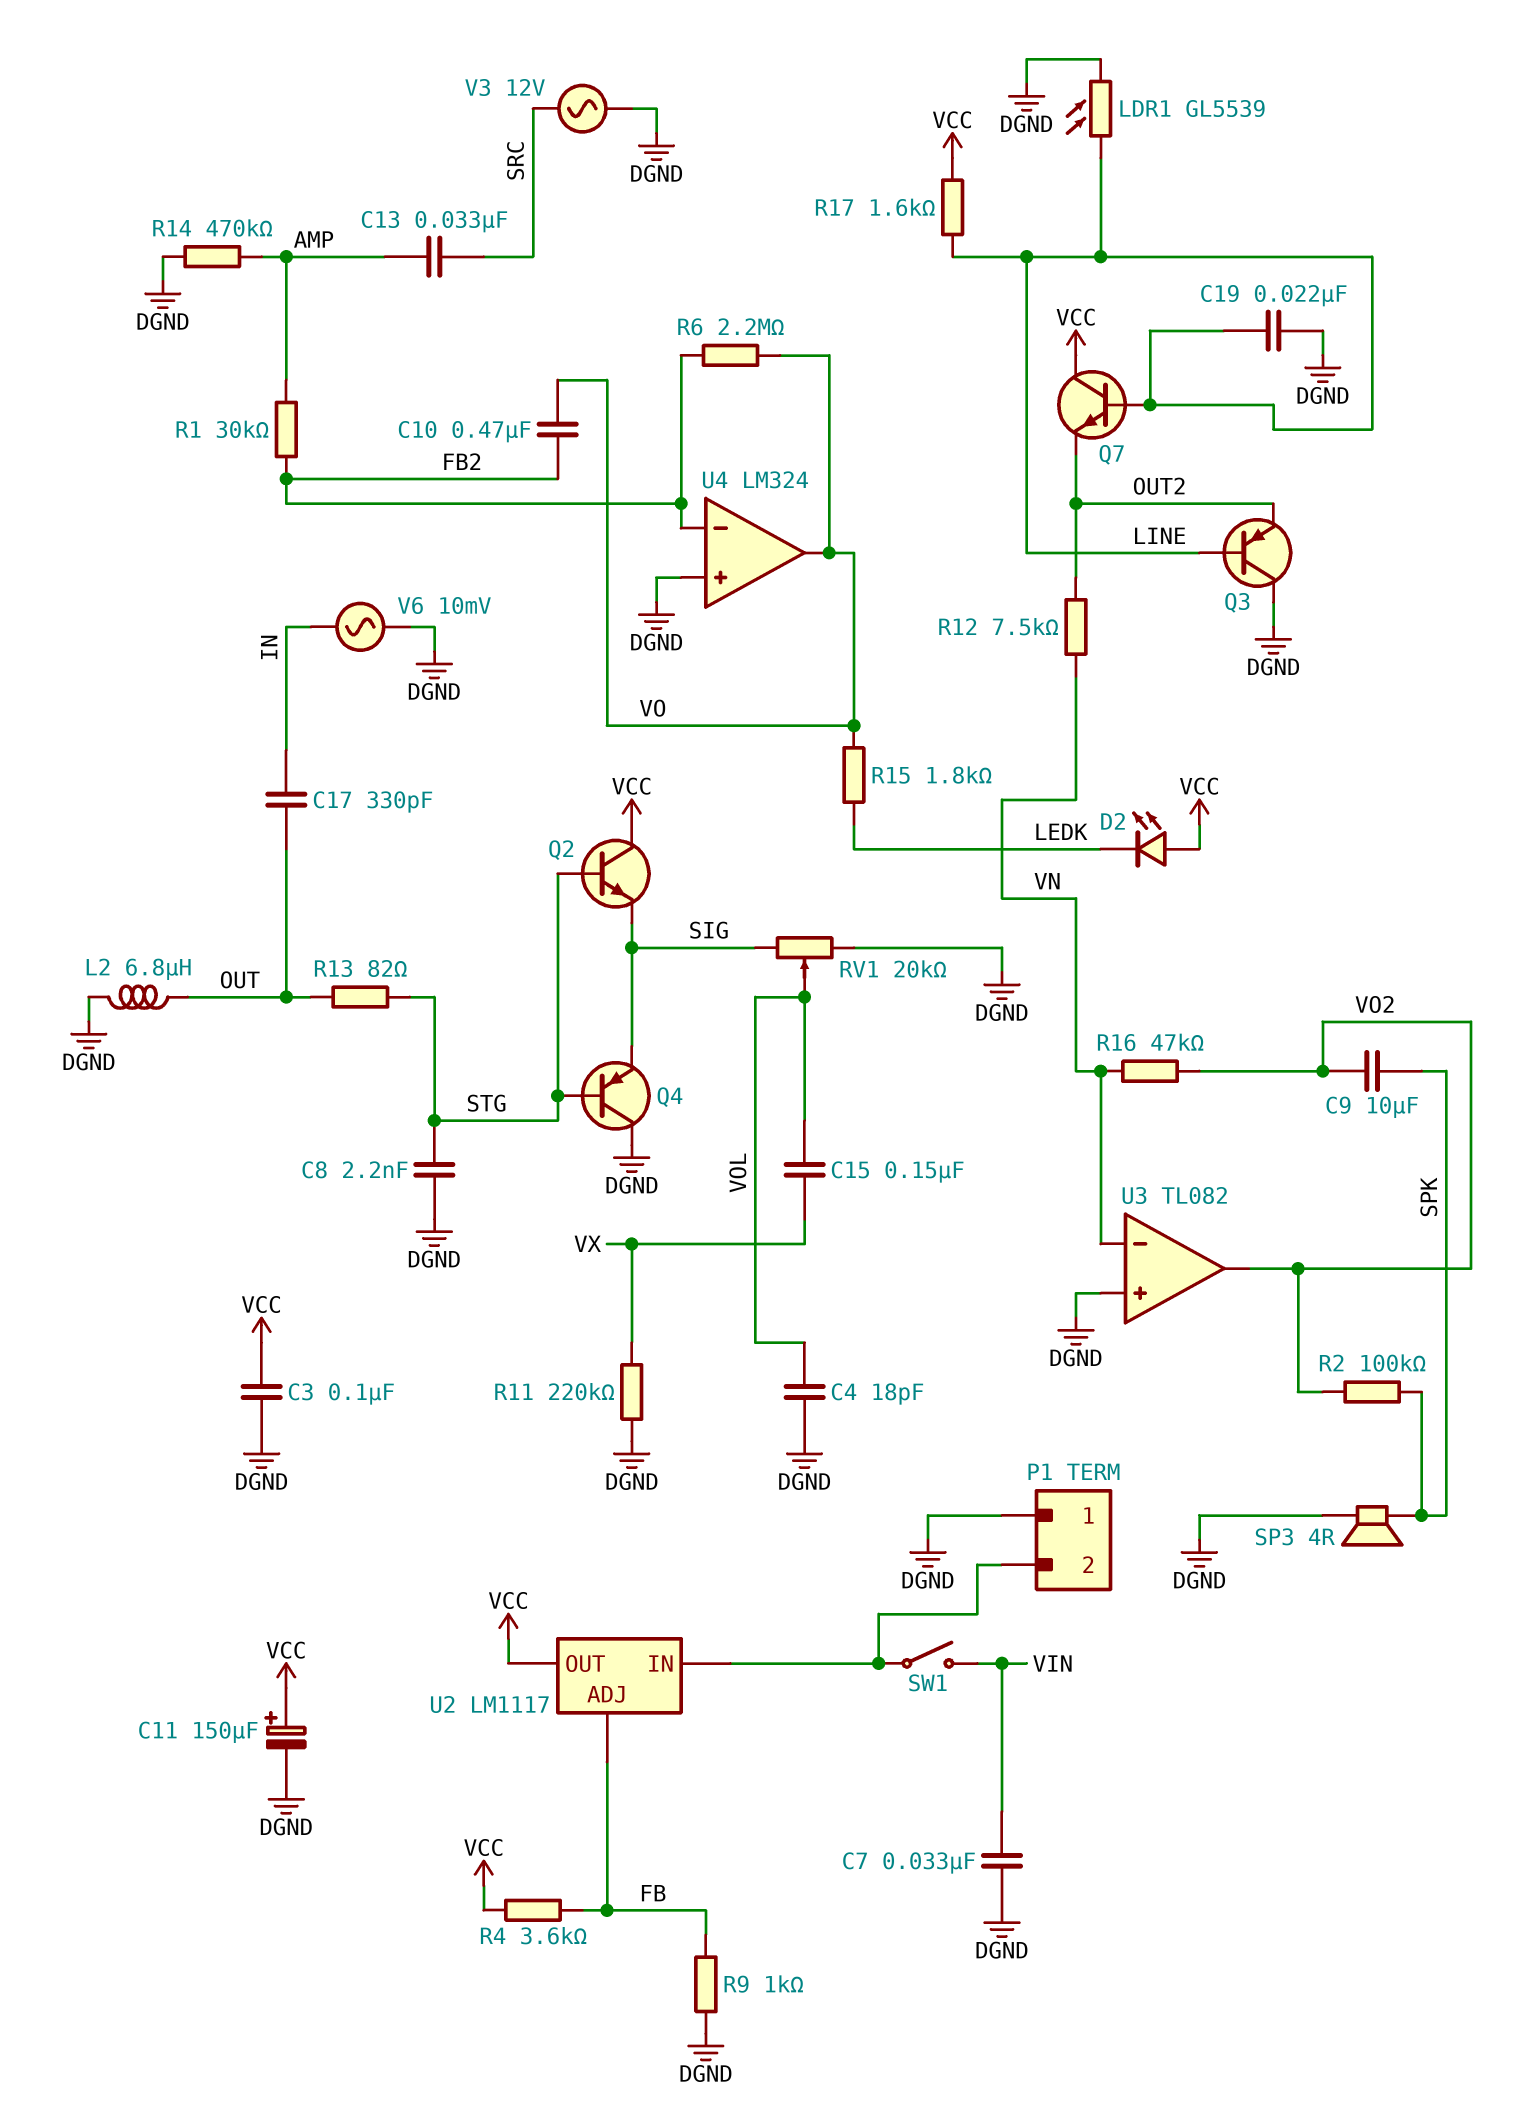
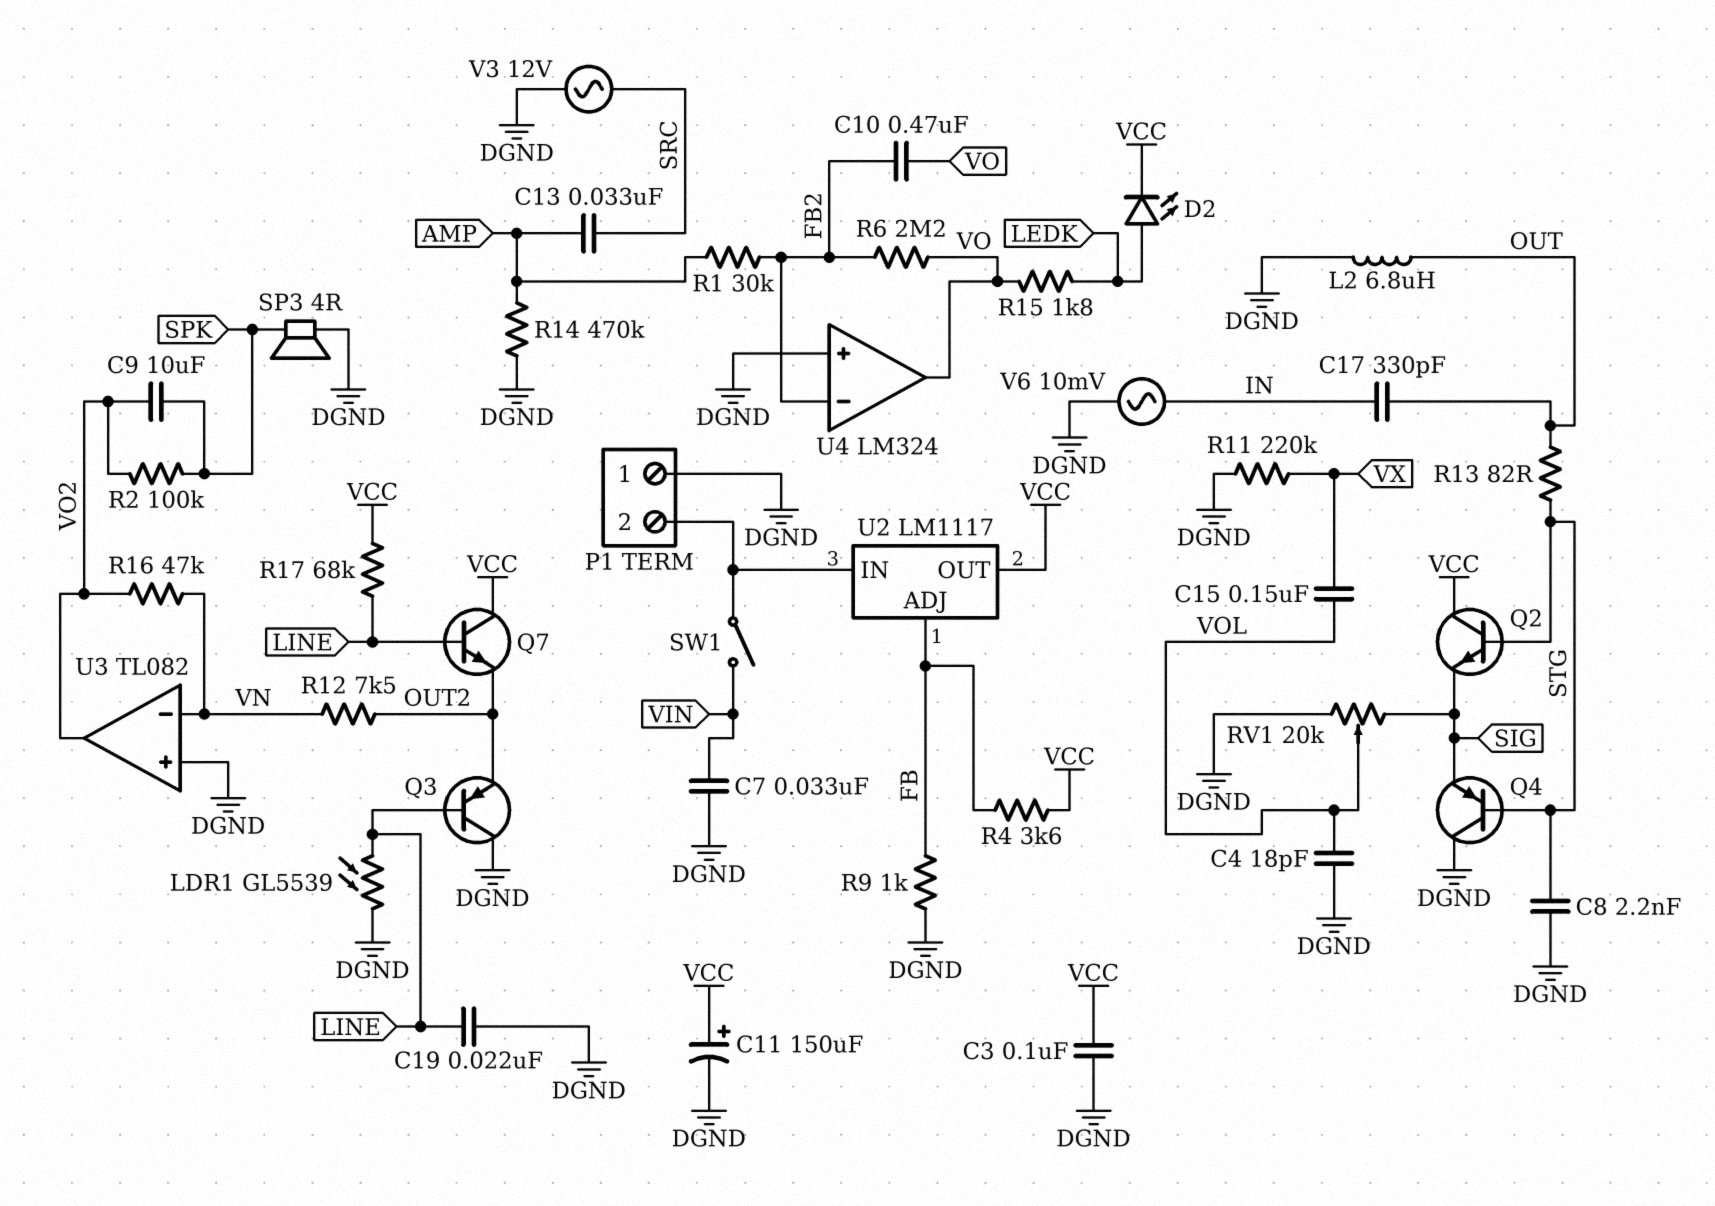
D2: LED (A VCC, K LEDK) -> LED (A LEDK, K VCC)
R17: 1.6k (LINE, VCC) -> 68k (LINE, VCC)

